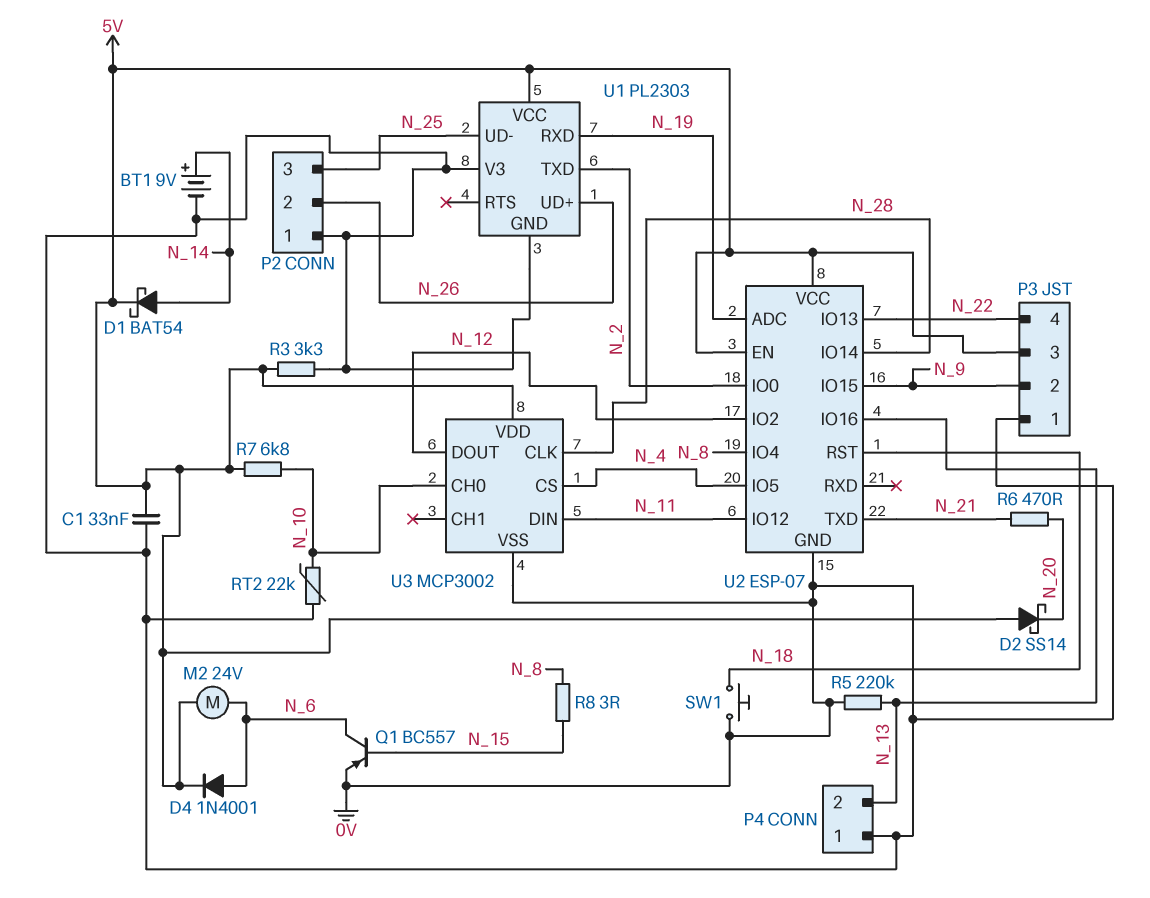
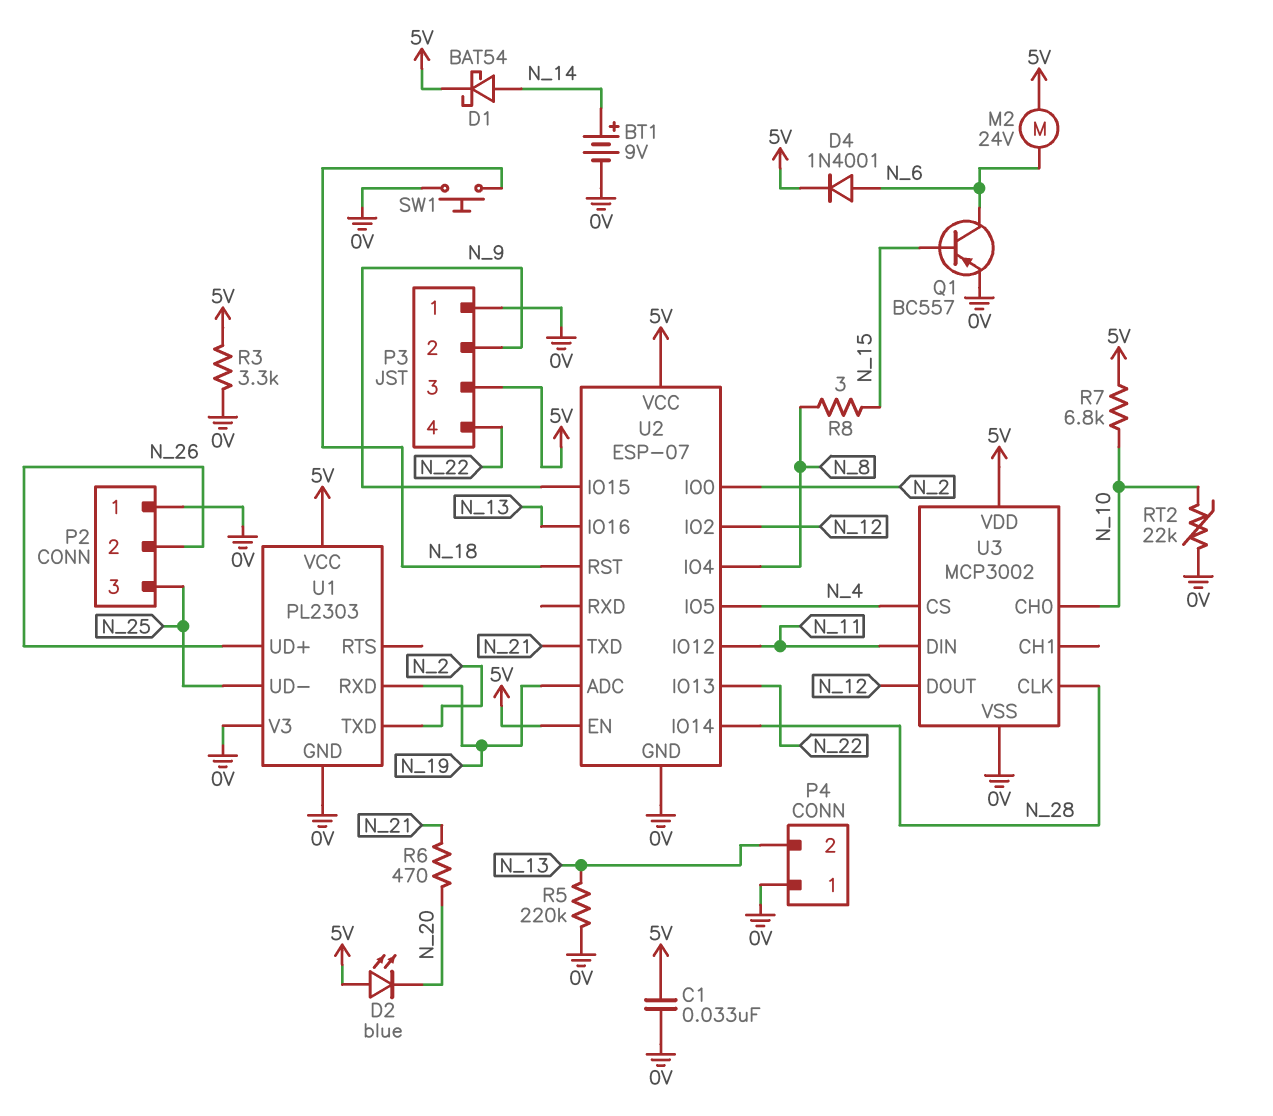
D2: schottky SS14 (A 5V, K N_20) -> LED blue (A 5V, K N_20)

